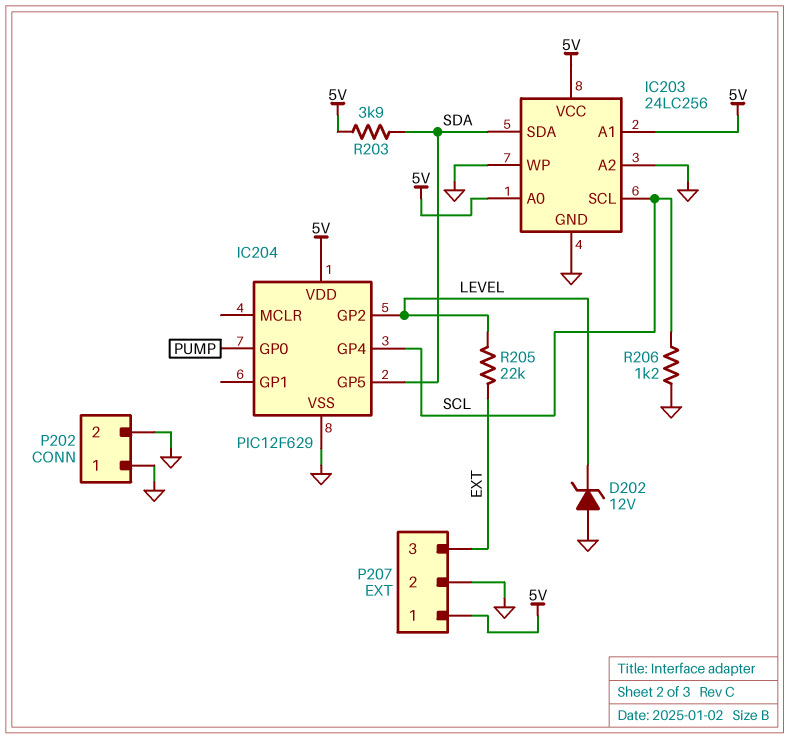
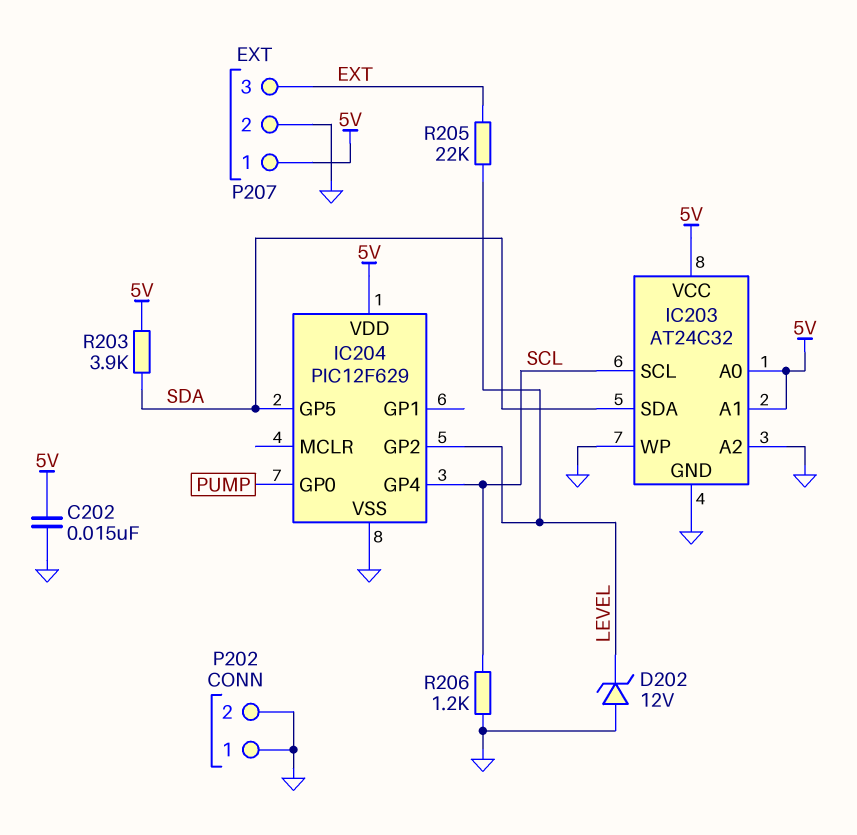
C202: none -> 15nF (5V, GND)
IC203: 24LC256 -> AT24C32

